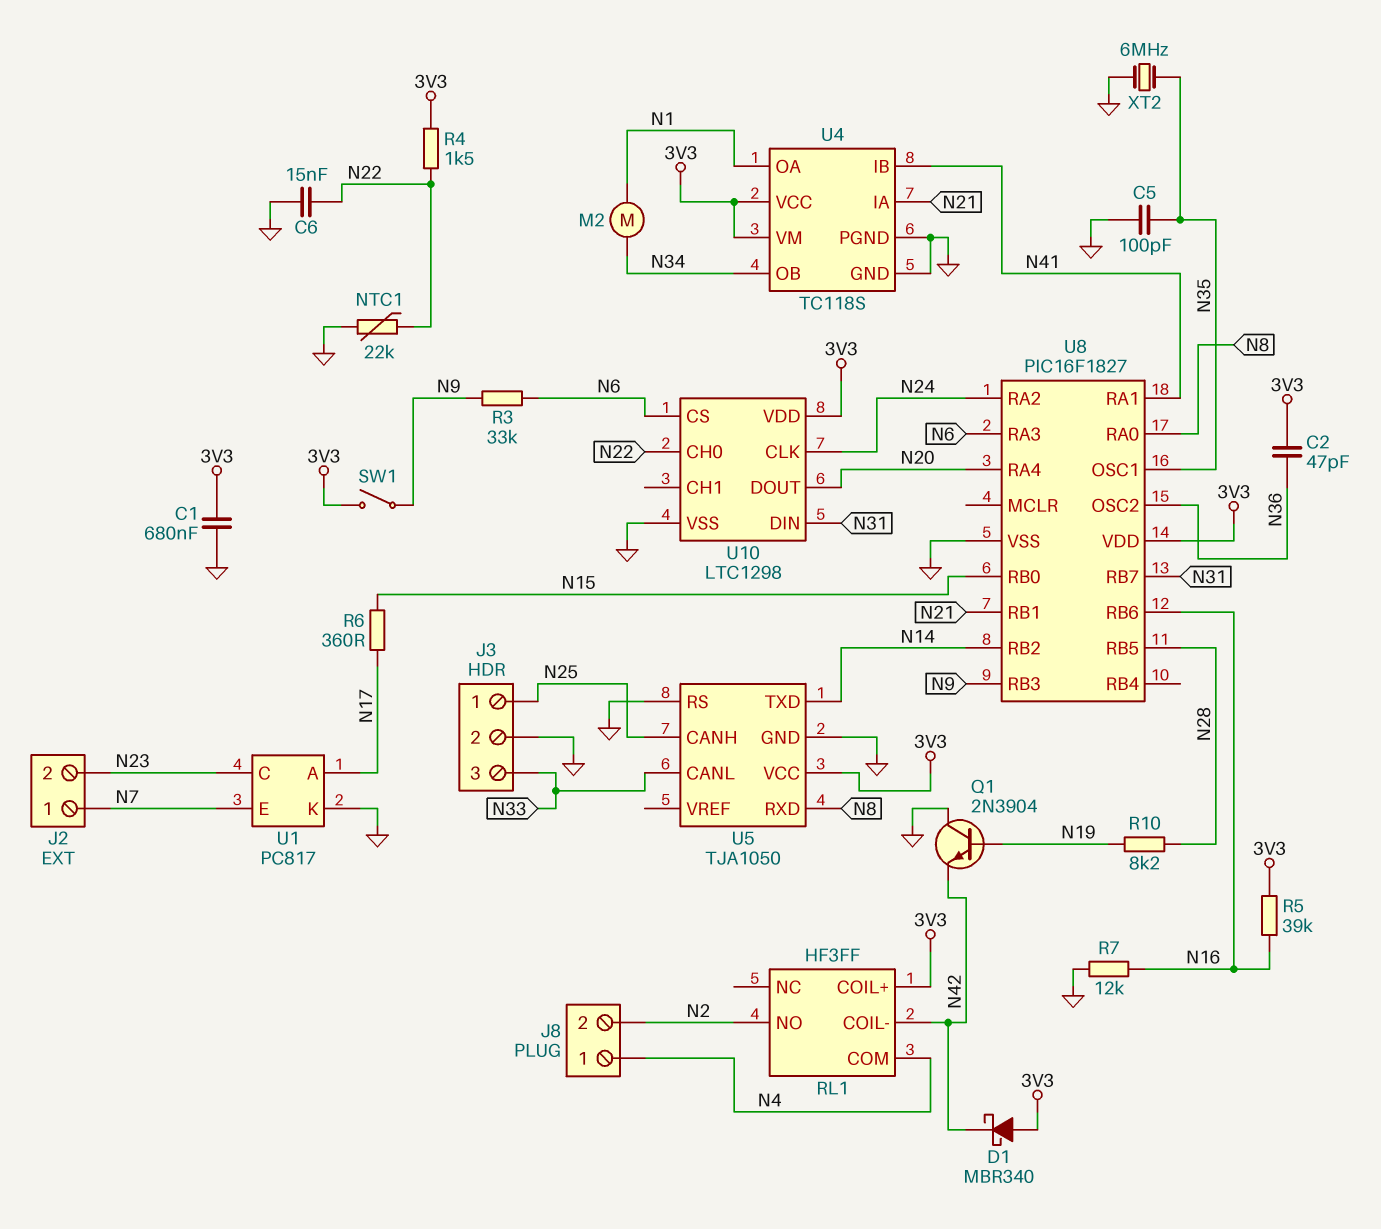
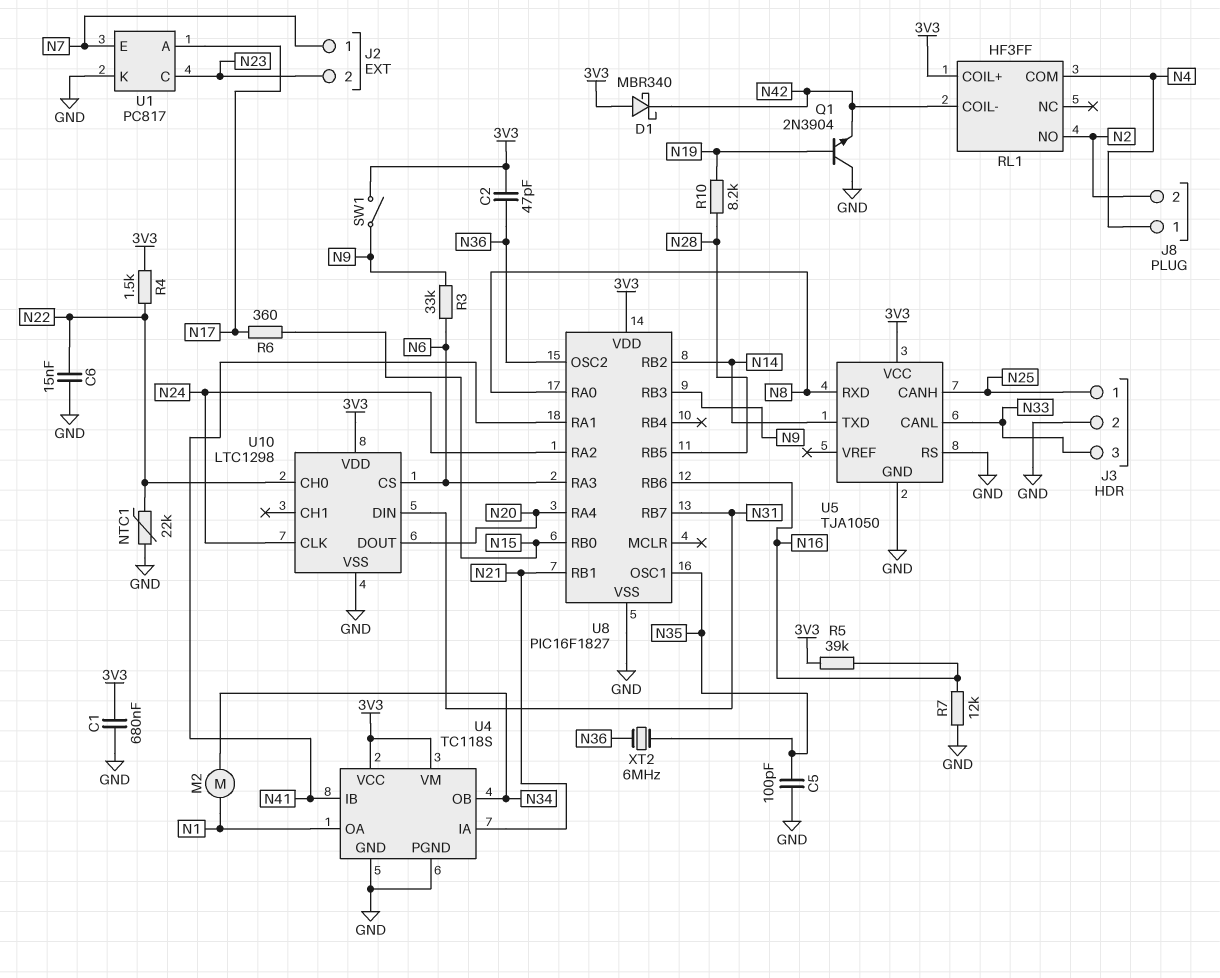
XT2: 6MHz (GND, N35) -> 6MHz (N35, N36)

